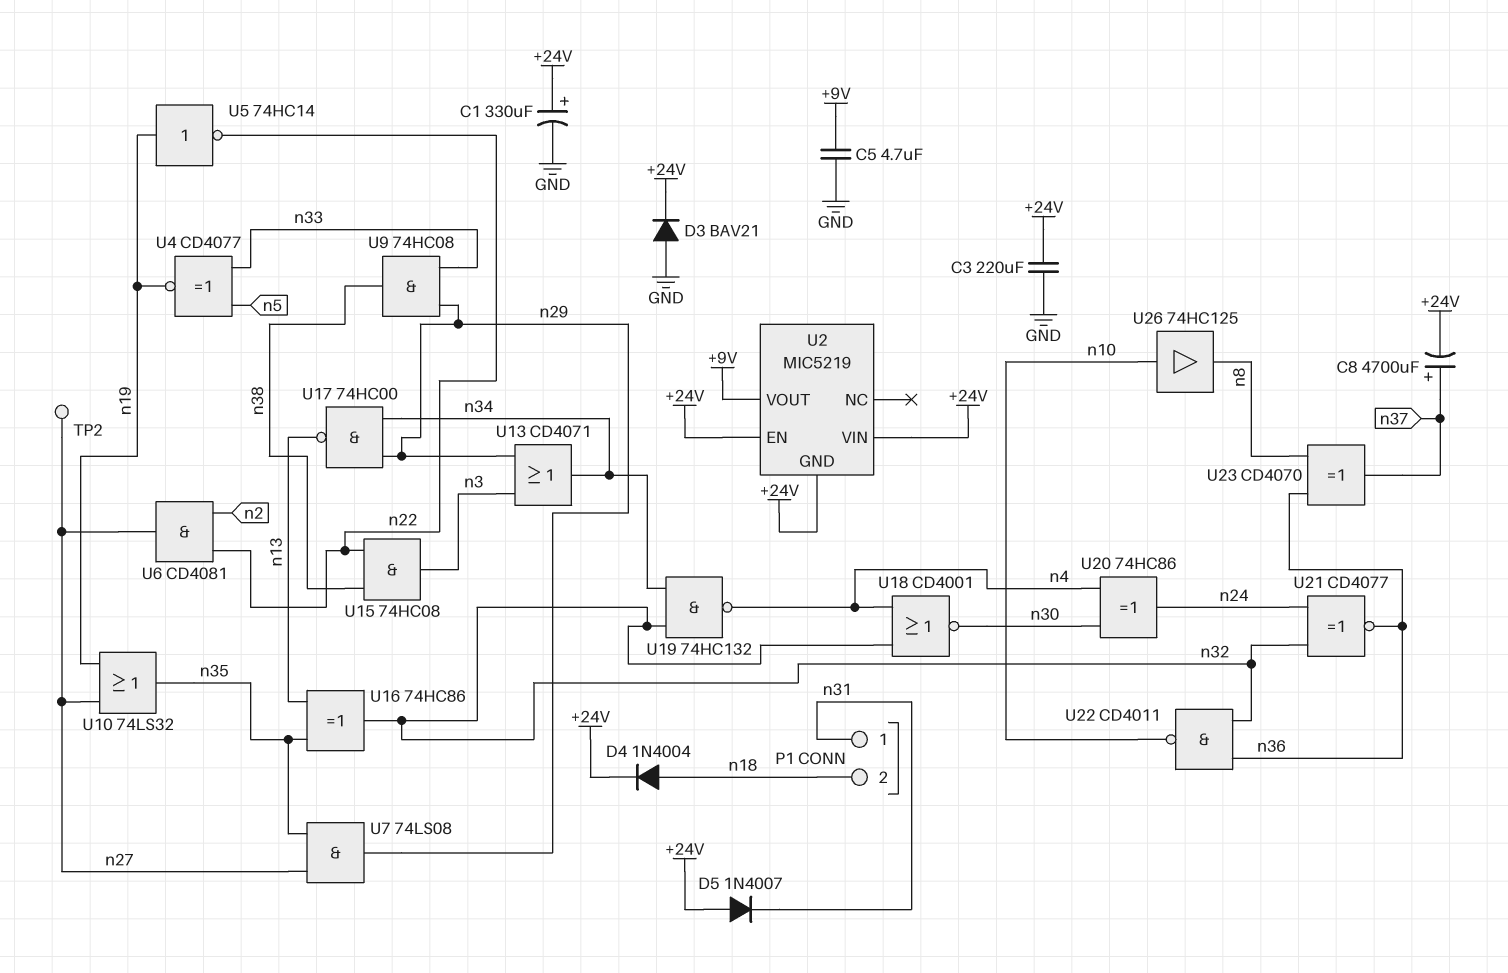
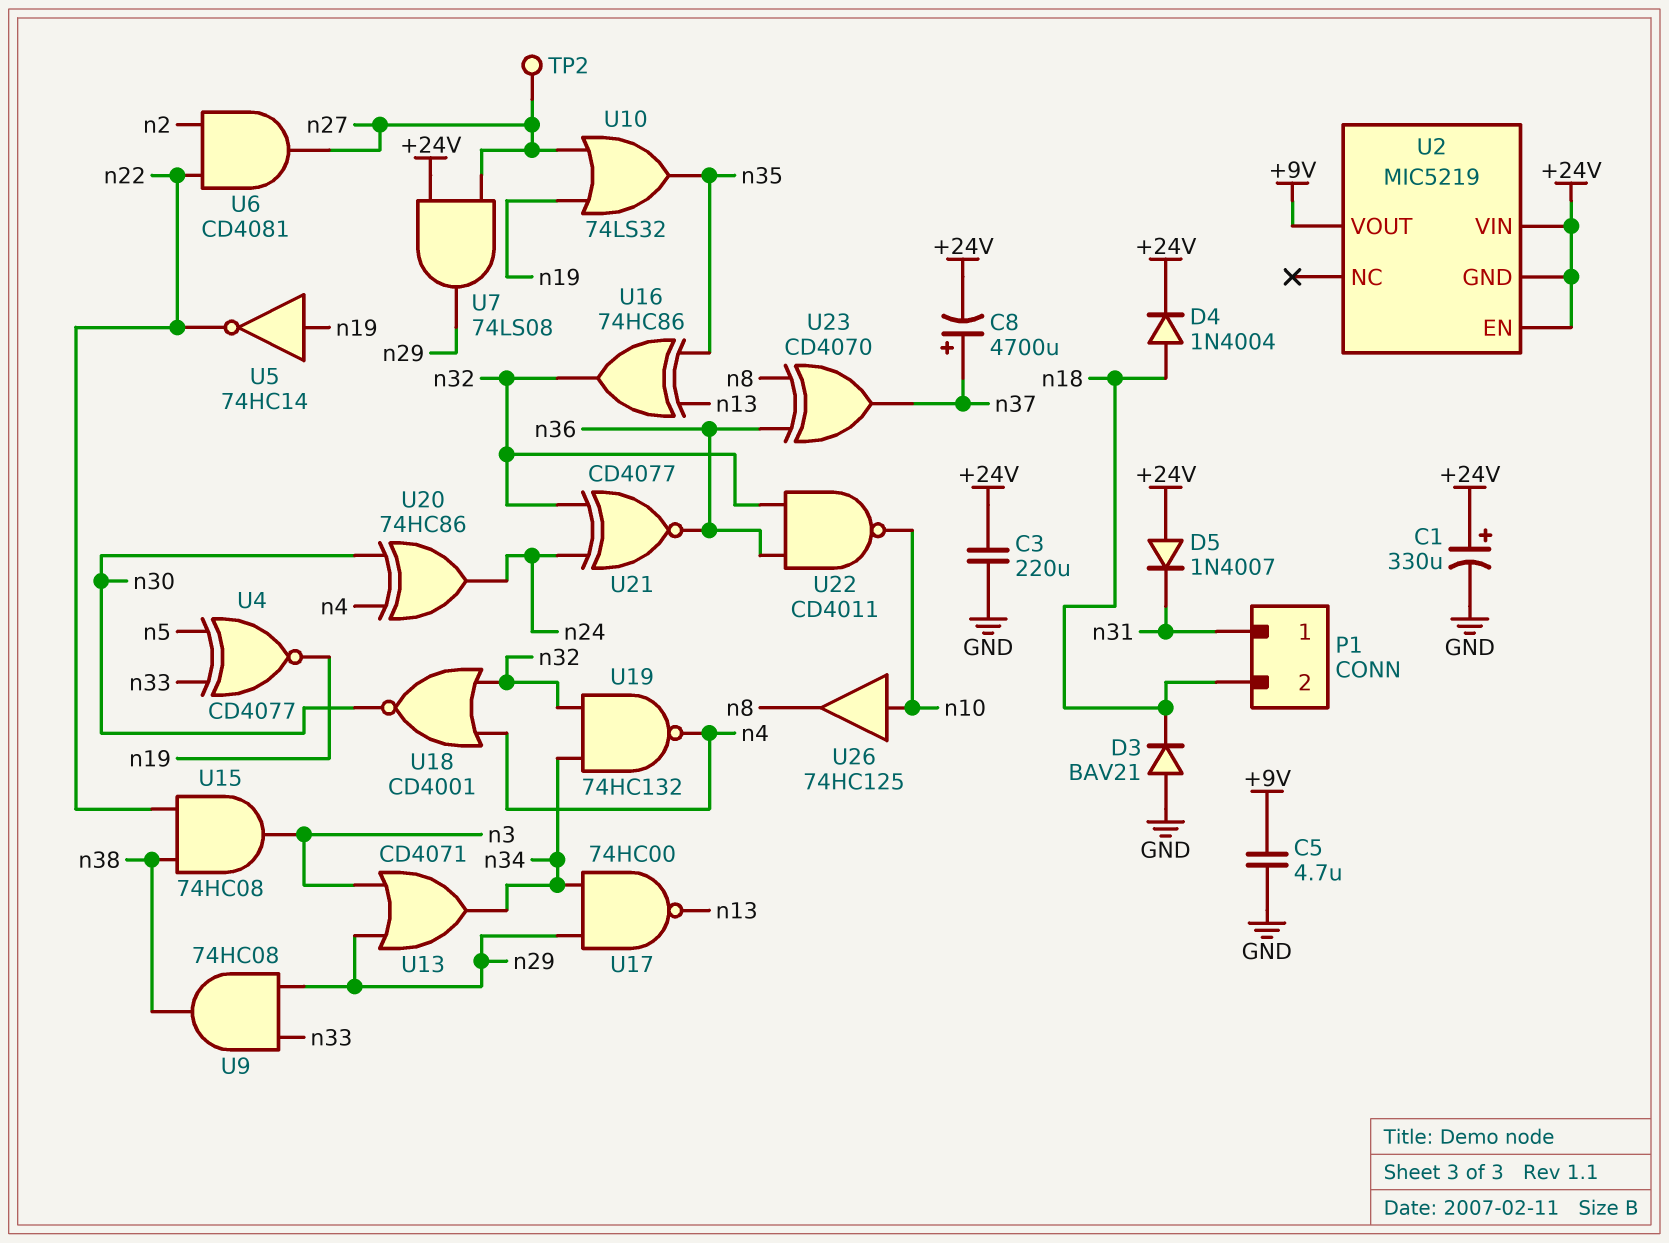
D3: diode BAV21 (A GND, K +24V) -> diode BAV21 (A GND, K n18)
U7: AND 74LS08 (in n27, in n35, out n29) -> AND 74LS08 (in +24V, in n27, out n29)

